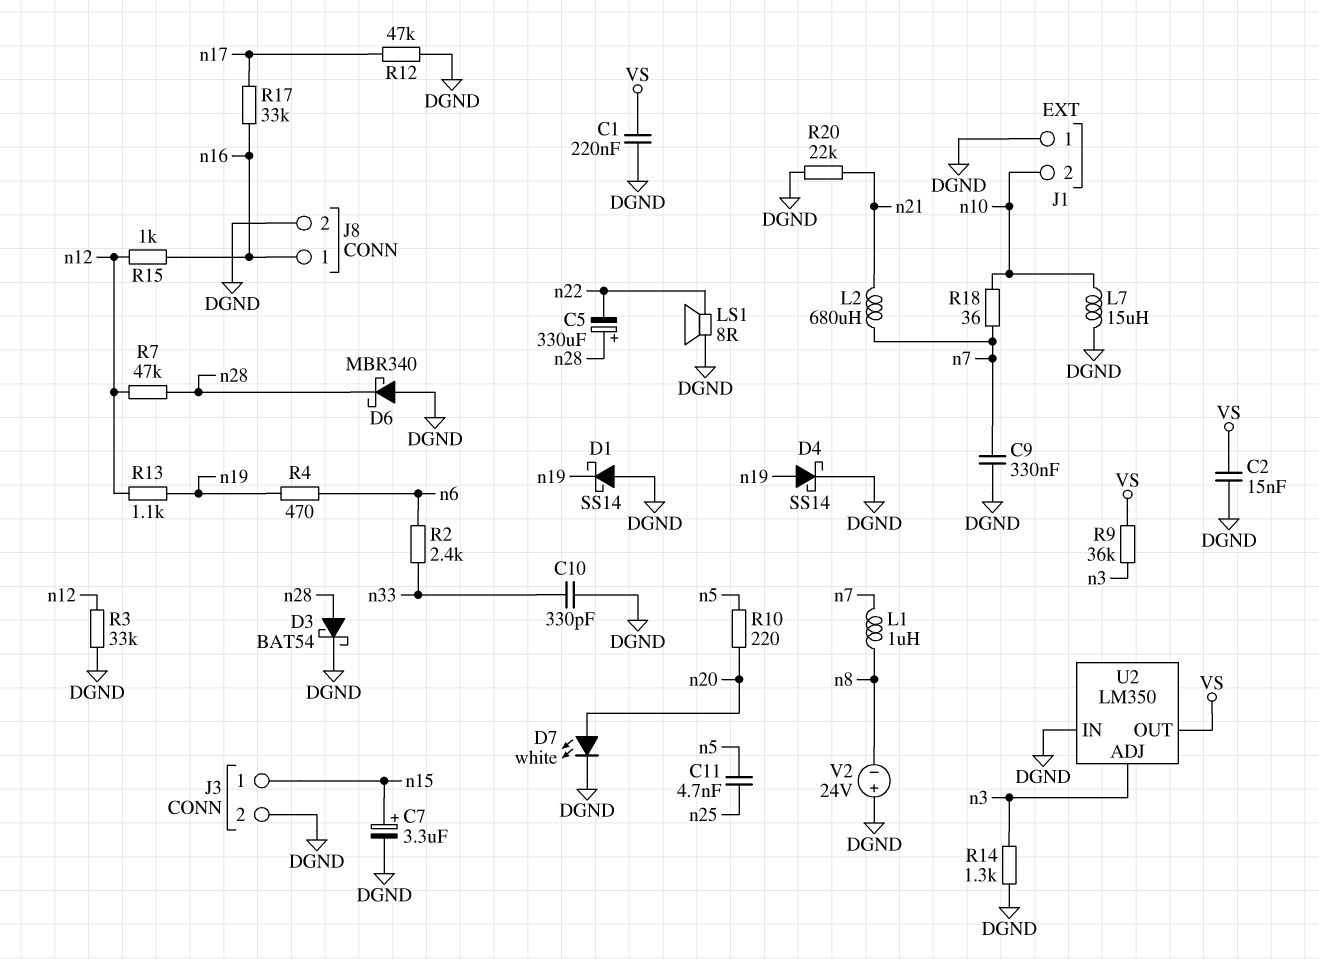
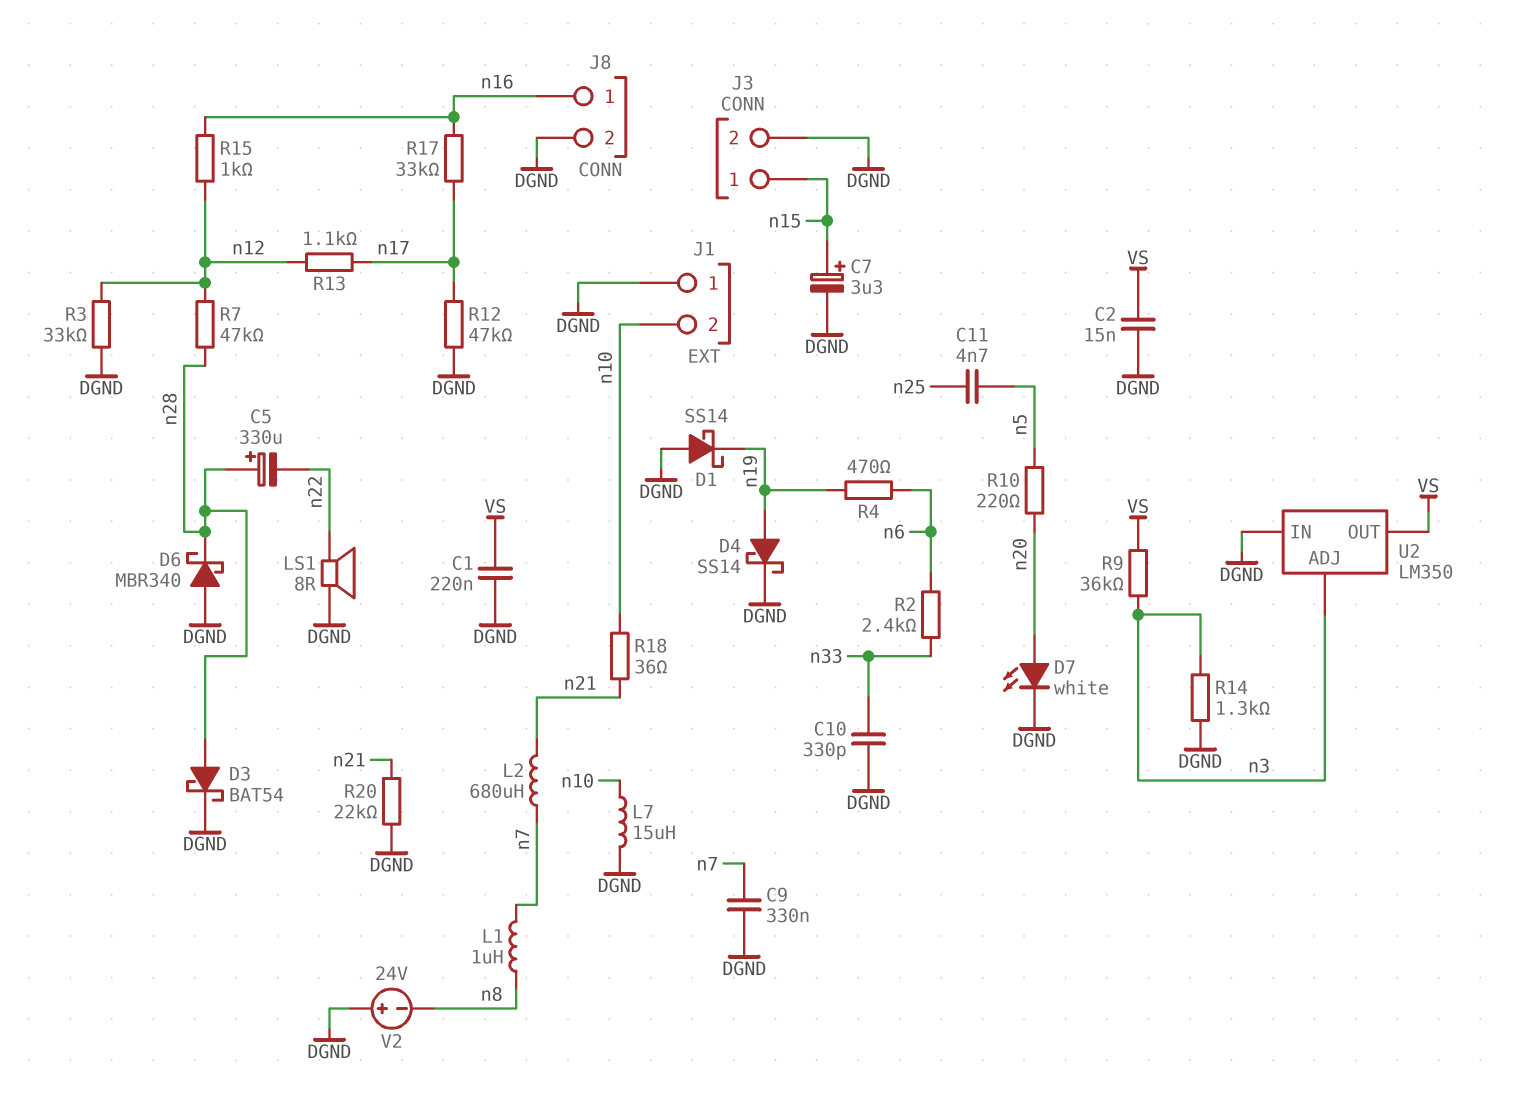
R13: 1.1k (n12, n19) -> 1.1k (n12, n17)
R18: 36 (n7, n10) -> 36 (n10, n21)

